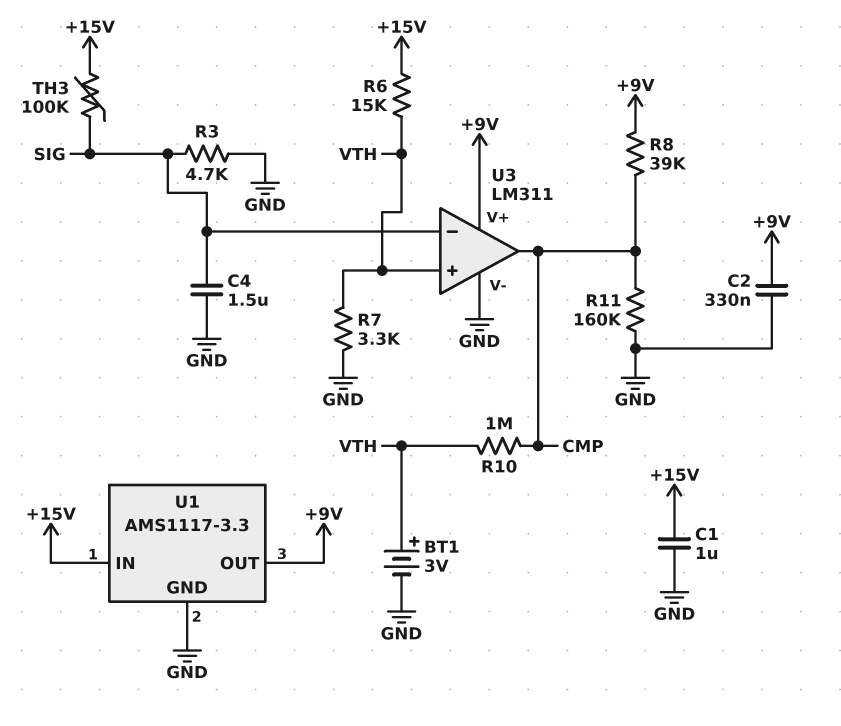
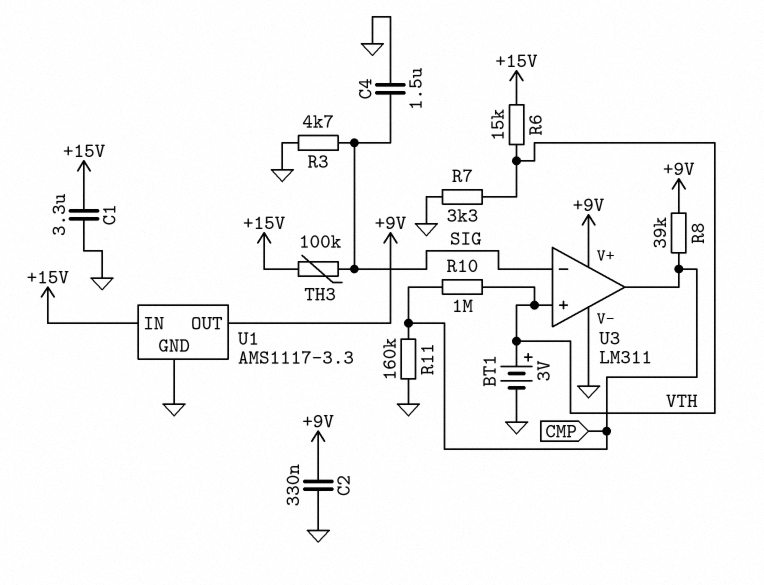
C1: 1uF (+15V, GND) -> 3.3uF (+15V, GND)

